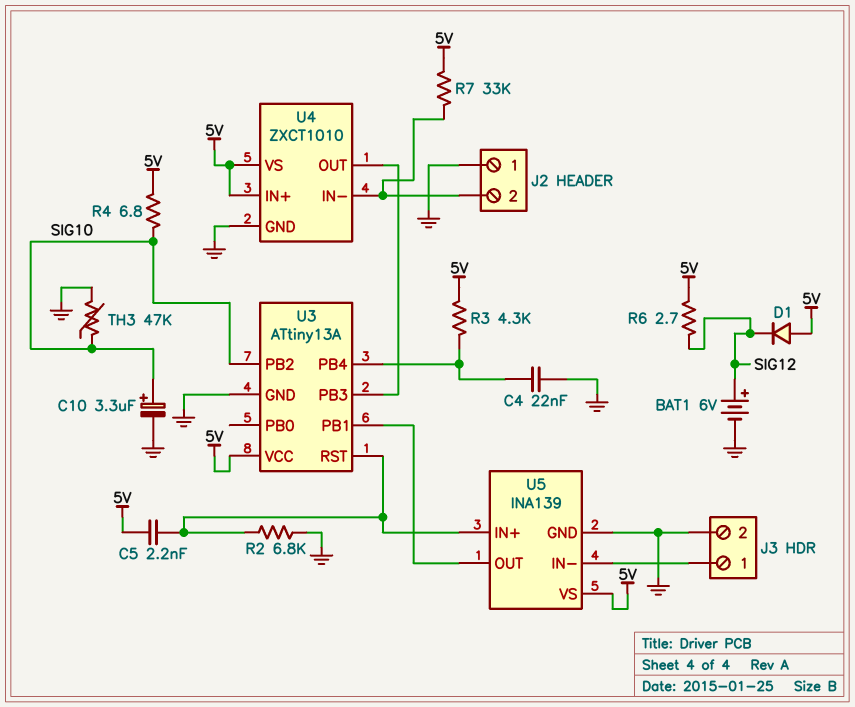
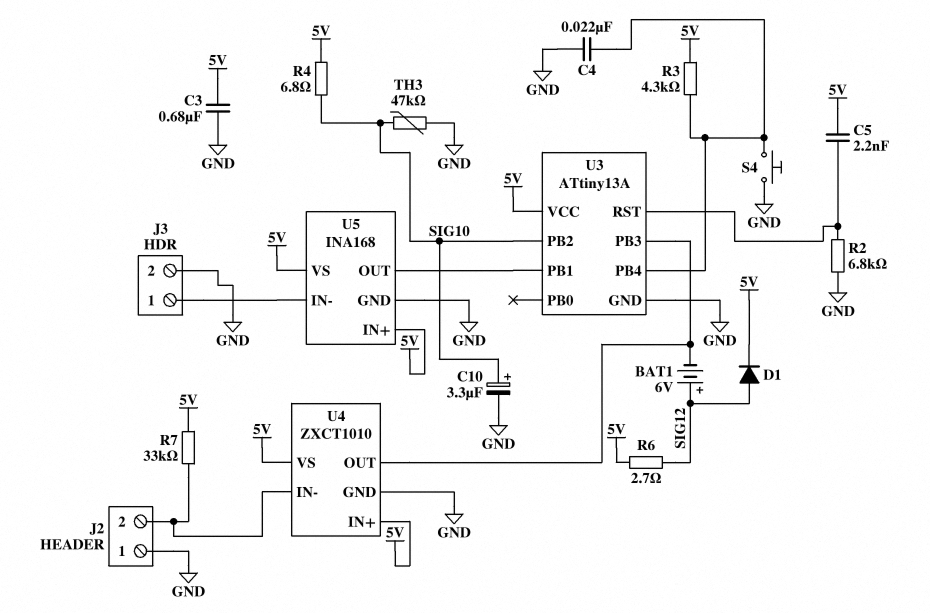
BAT1: 6V (plus SIG12, minus GND) -> 6V (plus SIG12, minus U3/PB3)
C3: none -> 680nF (5V, GND)
D1: diode (A 5V, K SIG12) -> diode (A SIG12, K 5V)
S4: none -> button (GND, U3/PB4)
U5: INA139 -> INA168
U5 pin IN+: U3/RST -> 5V

